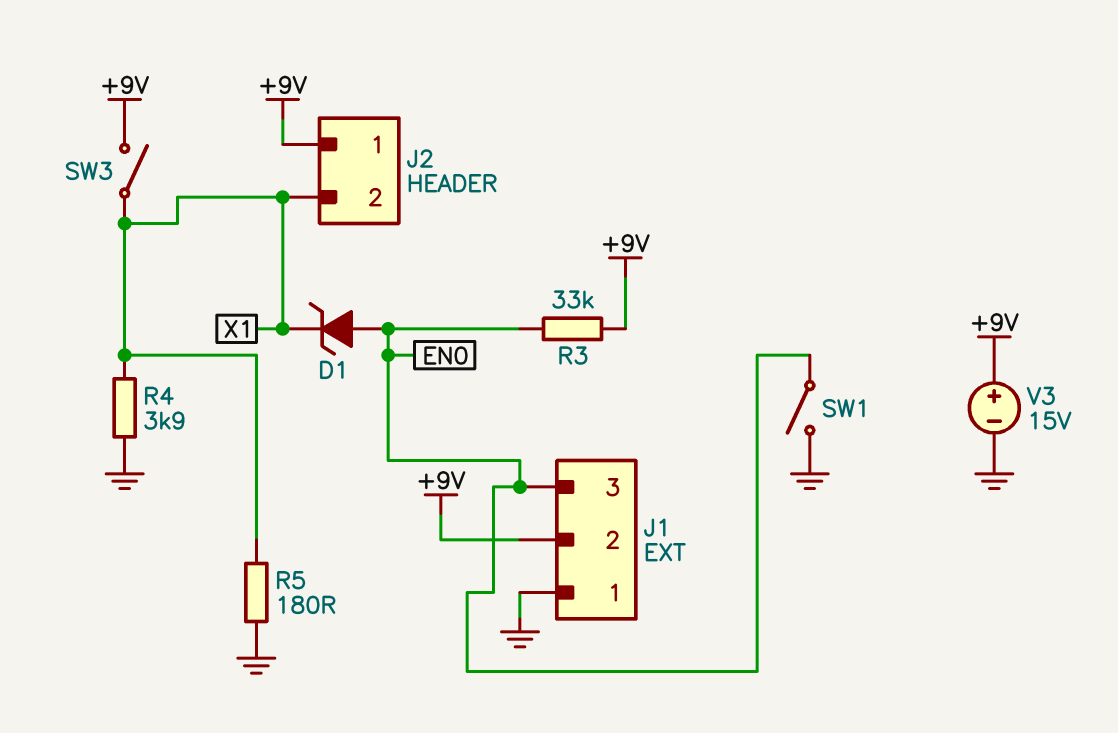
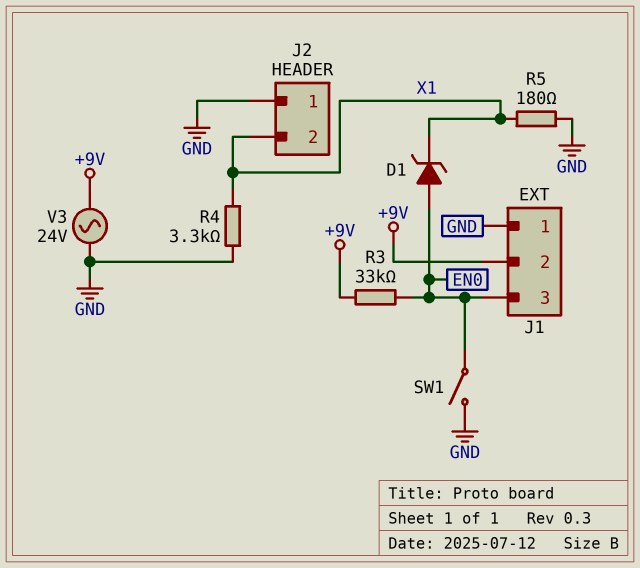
J2 pin 1: +9V -> GND
R4: 3.9k (GND, X1) -> 3.3k (GND, X1)
SW3: switch (+9V, X1) -> none
V3: 15V (plus +9V, minus GND) -> AC 24V (+9V, GND)

